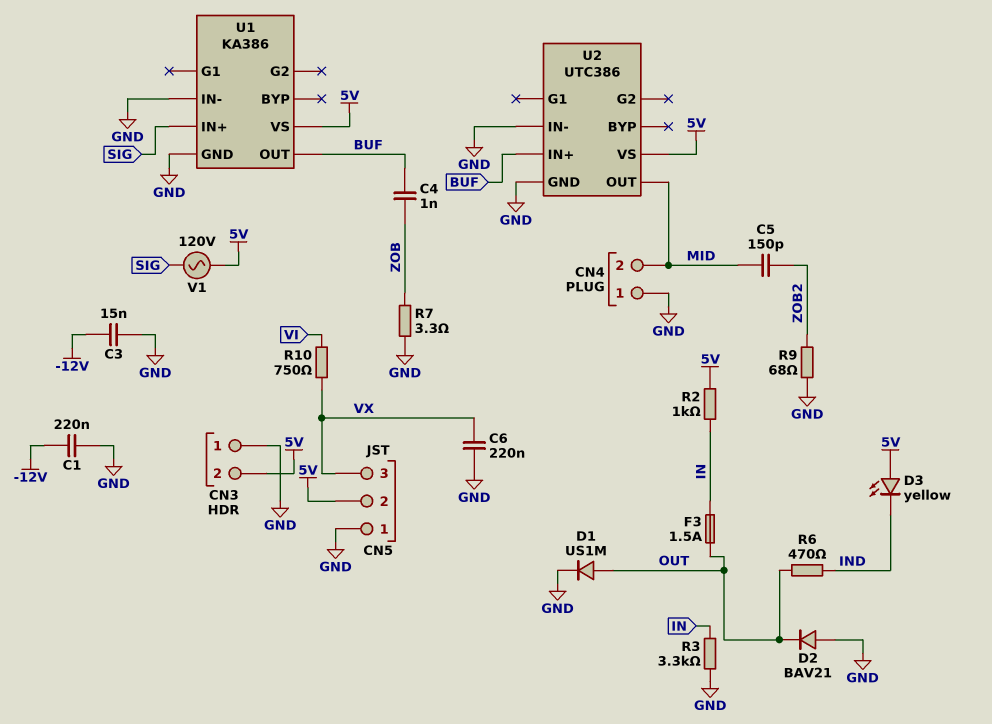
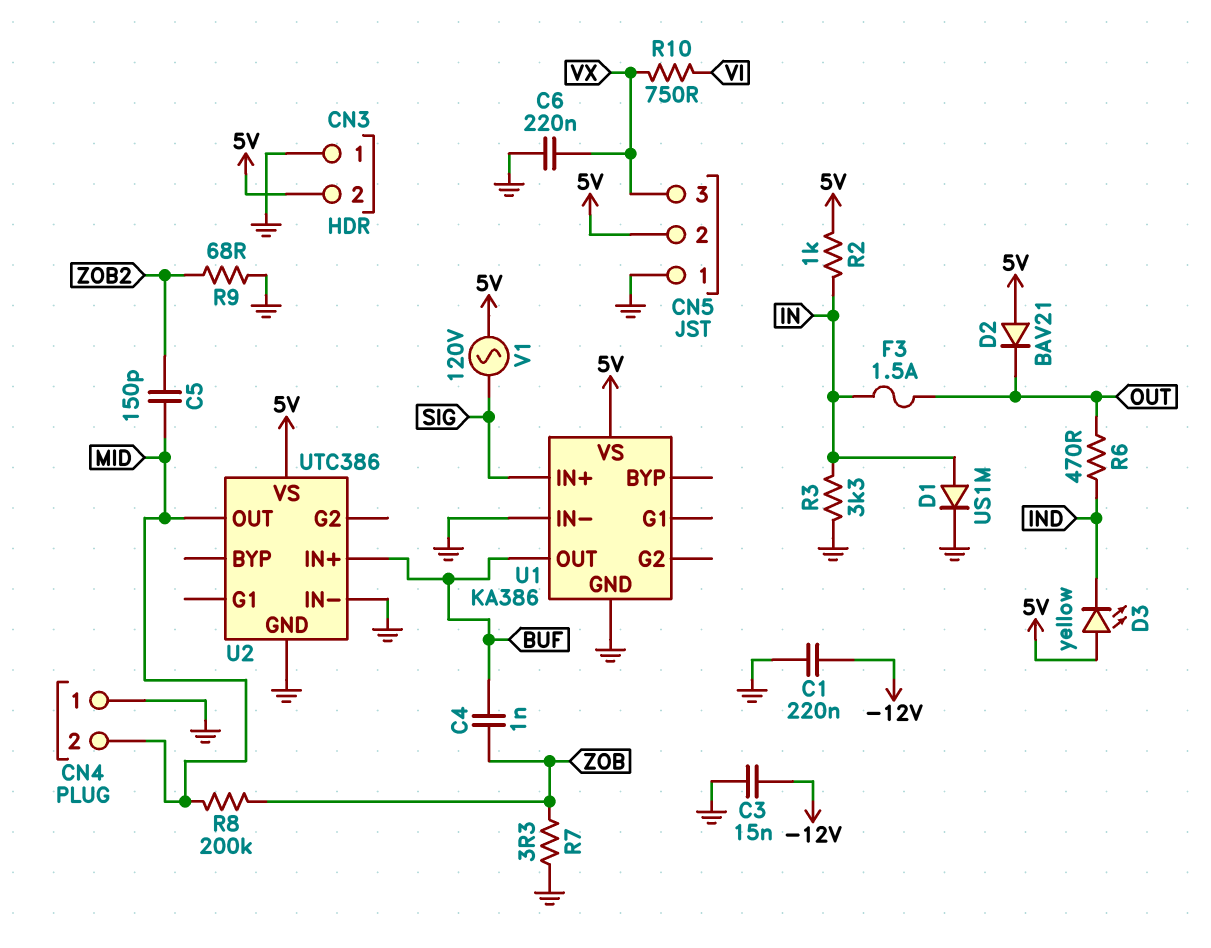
D1: diode US1M (A OUT, K GND) -> diode US1M (A IN, K GND)
D2: diode BAV21 (A GND, K OUT) -> diode BAV21 (A 5V, K OUT)
R8: none -> 200k (MID, ZOB)

